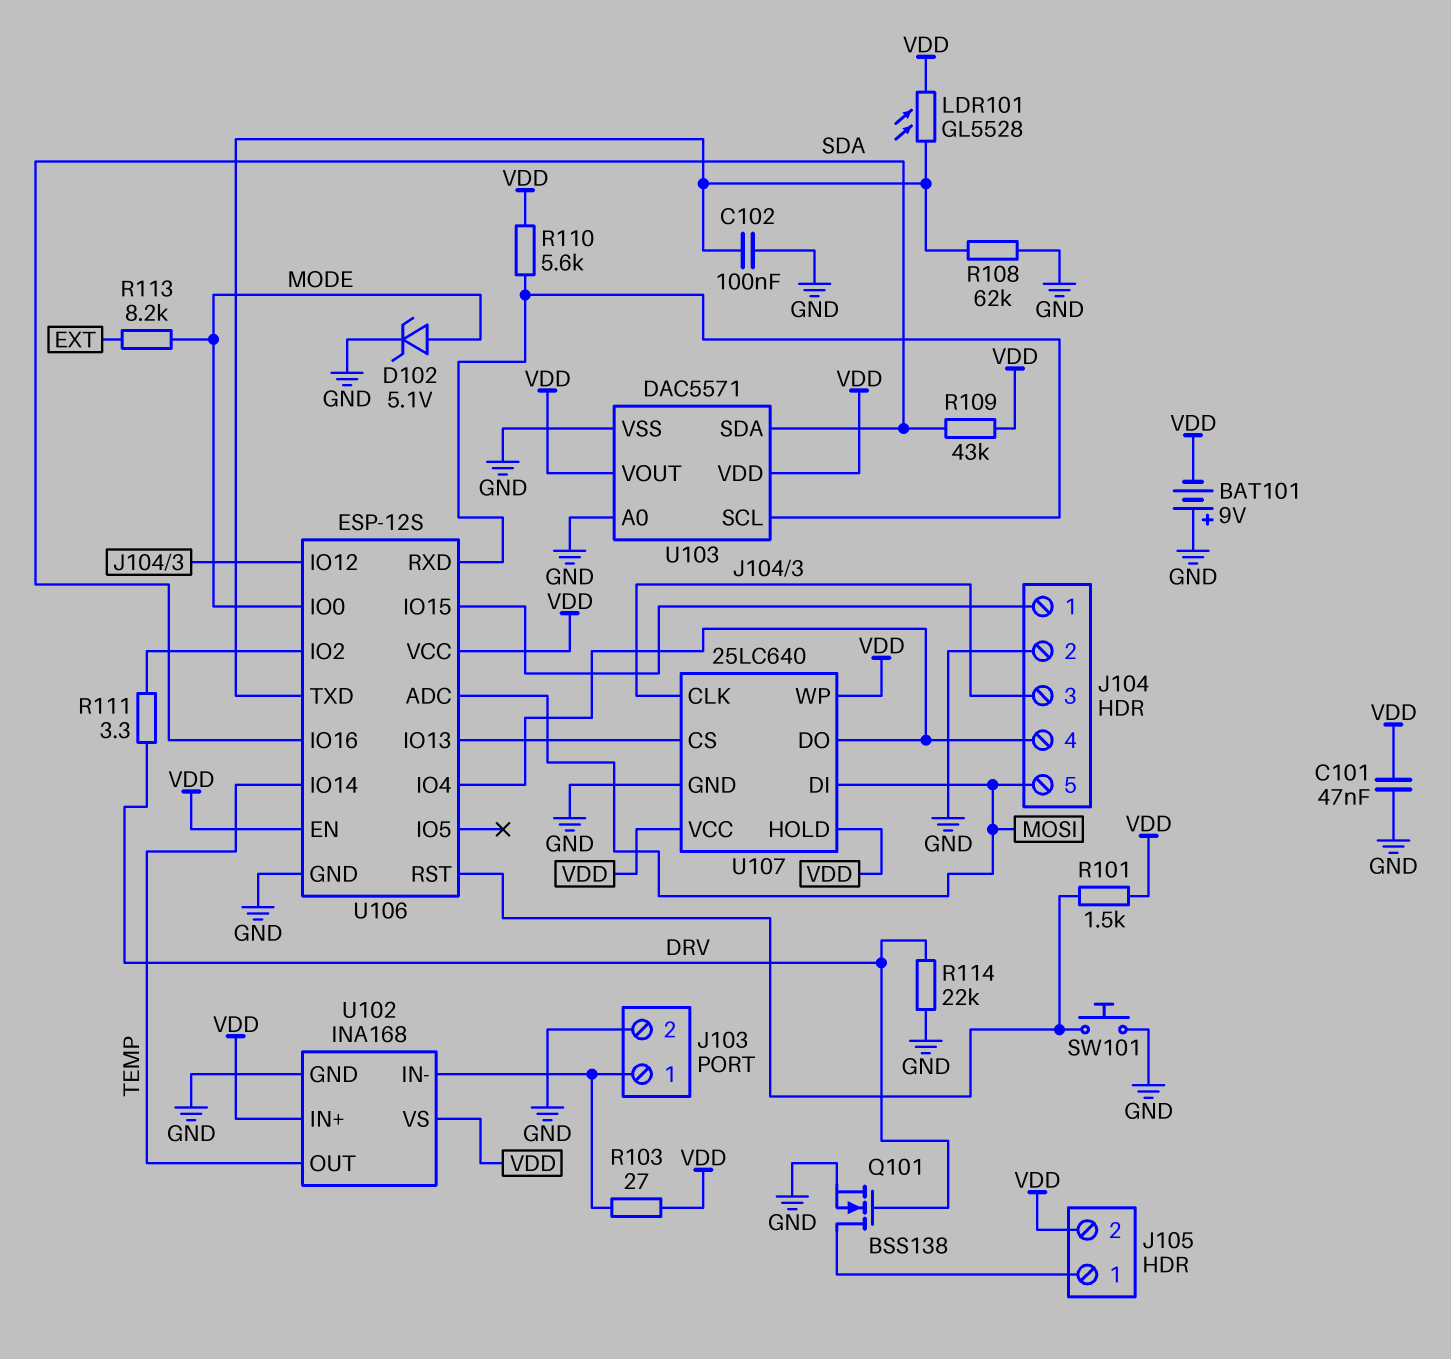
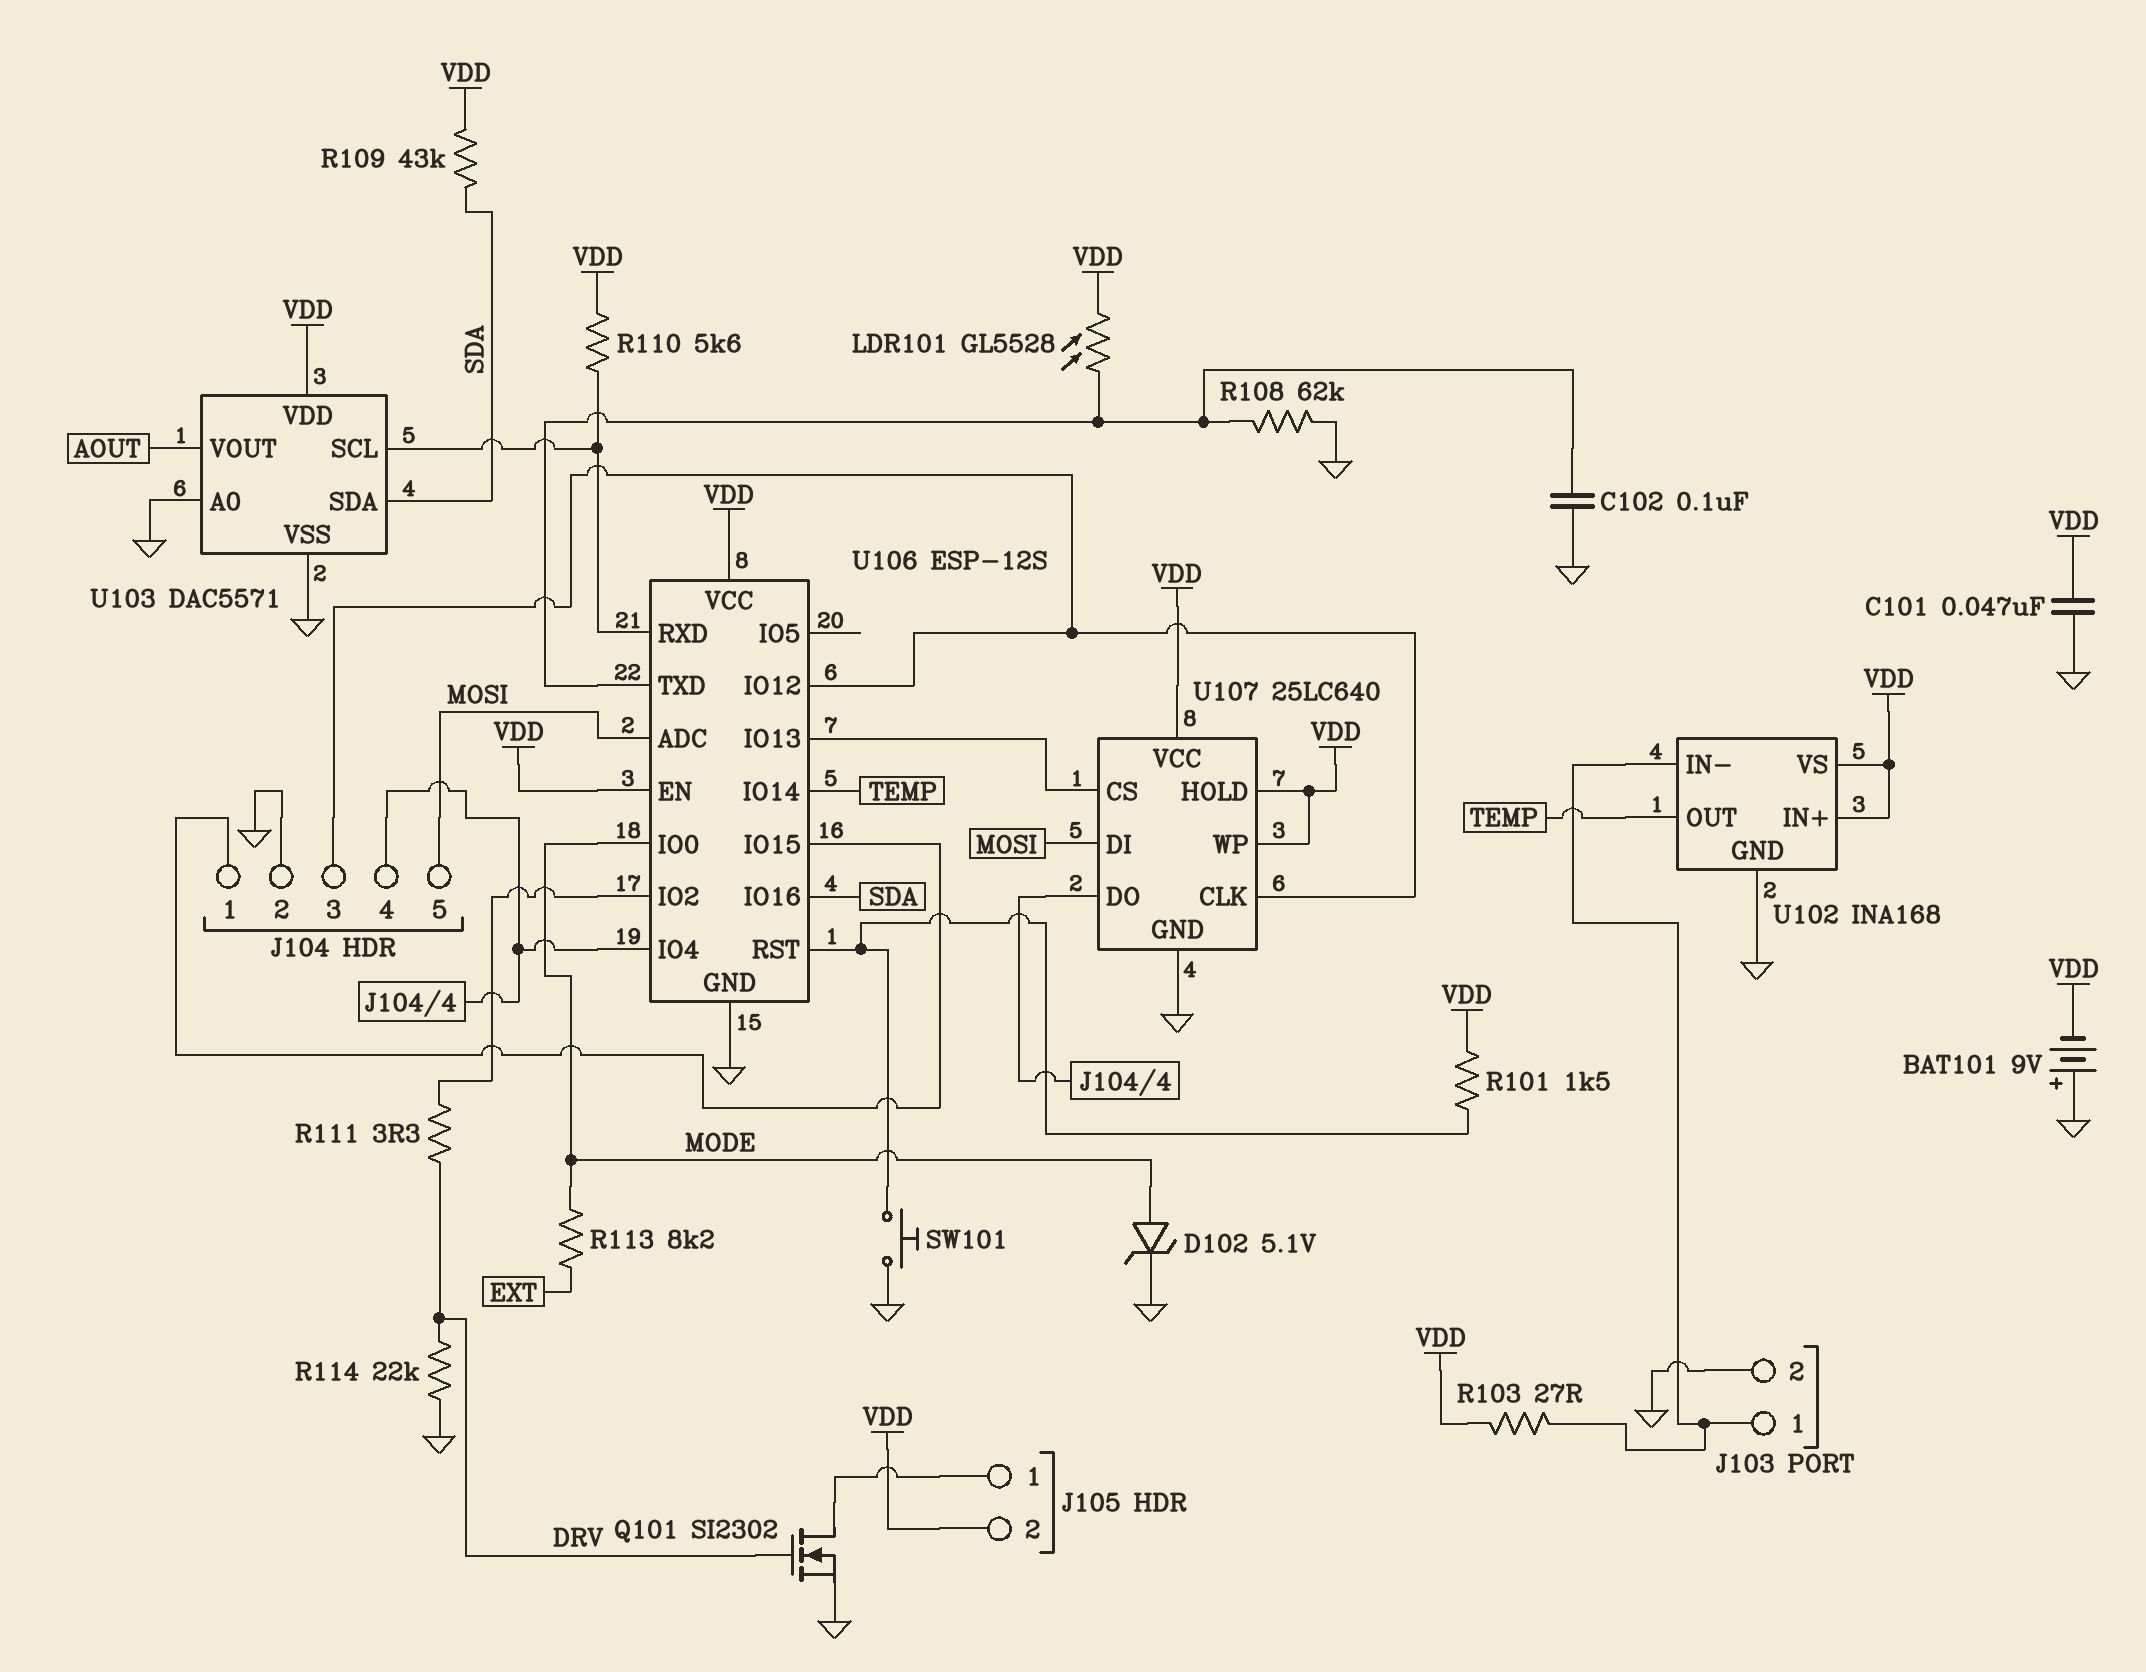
Q101: NMOS BSS138 (G DRV, D J105/1, S GND) -> NMOS SI2302 (G DRV, D J105/1, S GND)
U103 pin VOUT: VDD -> AOUT

